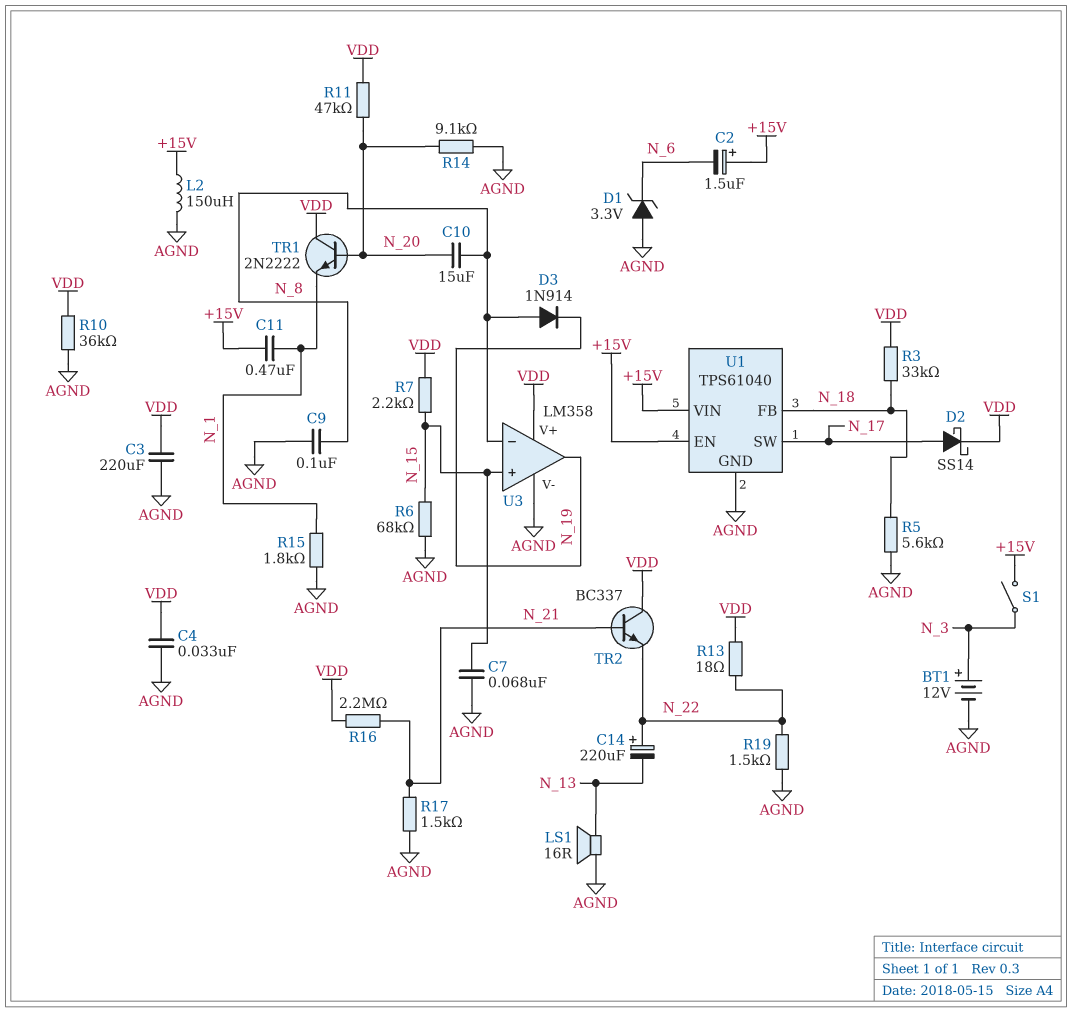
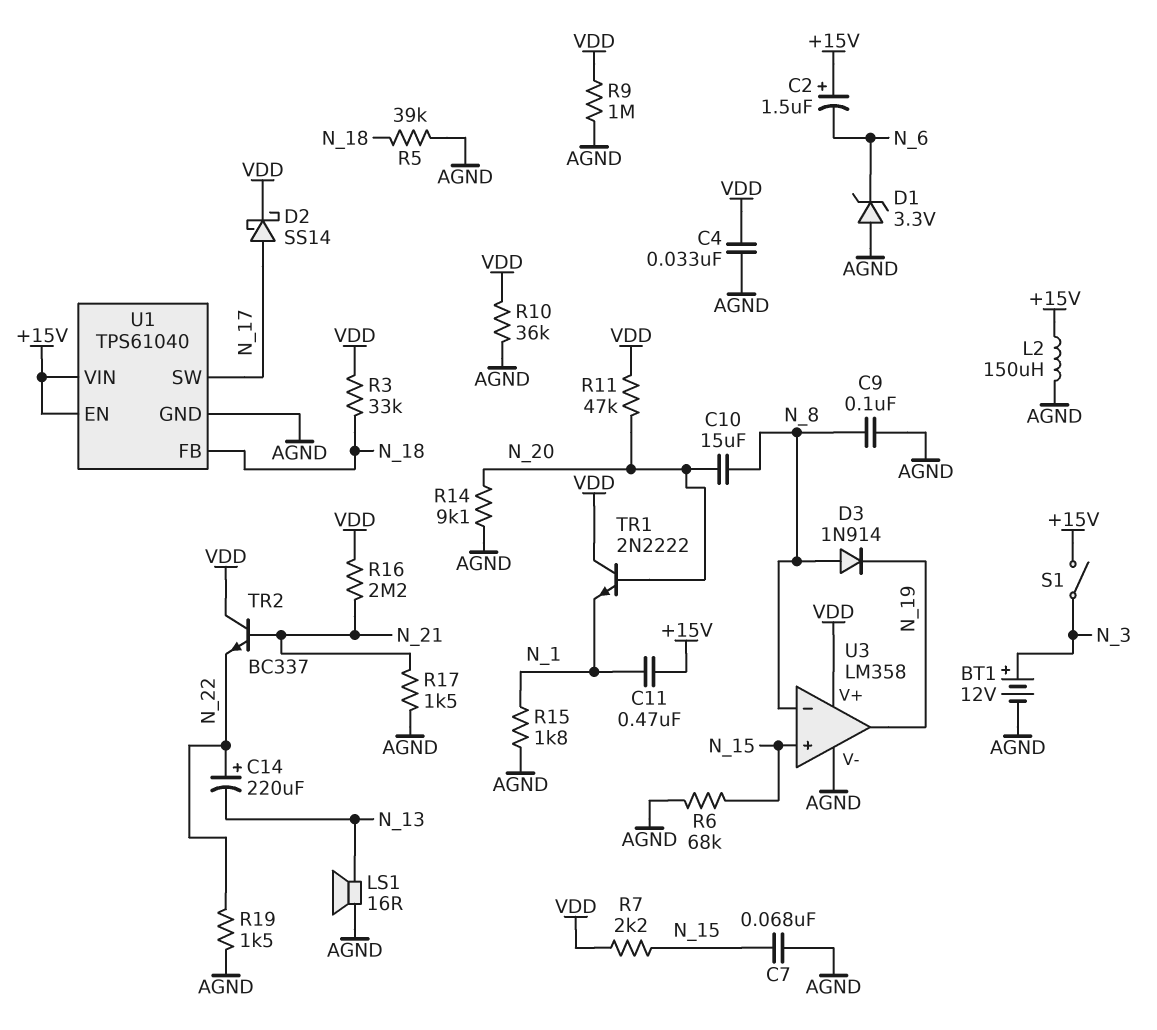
C3: 220uF (AGND, VDD) -> none
R5: 5.6k (AGND, N_18) -> 39k (AGND, N_18)
R9: none -> 1M (AGND, VDD)
R13: 18 (N_22, VDD) -> none

